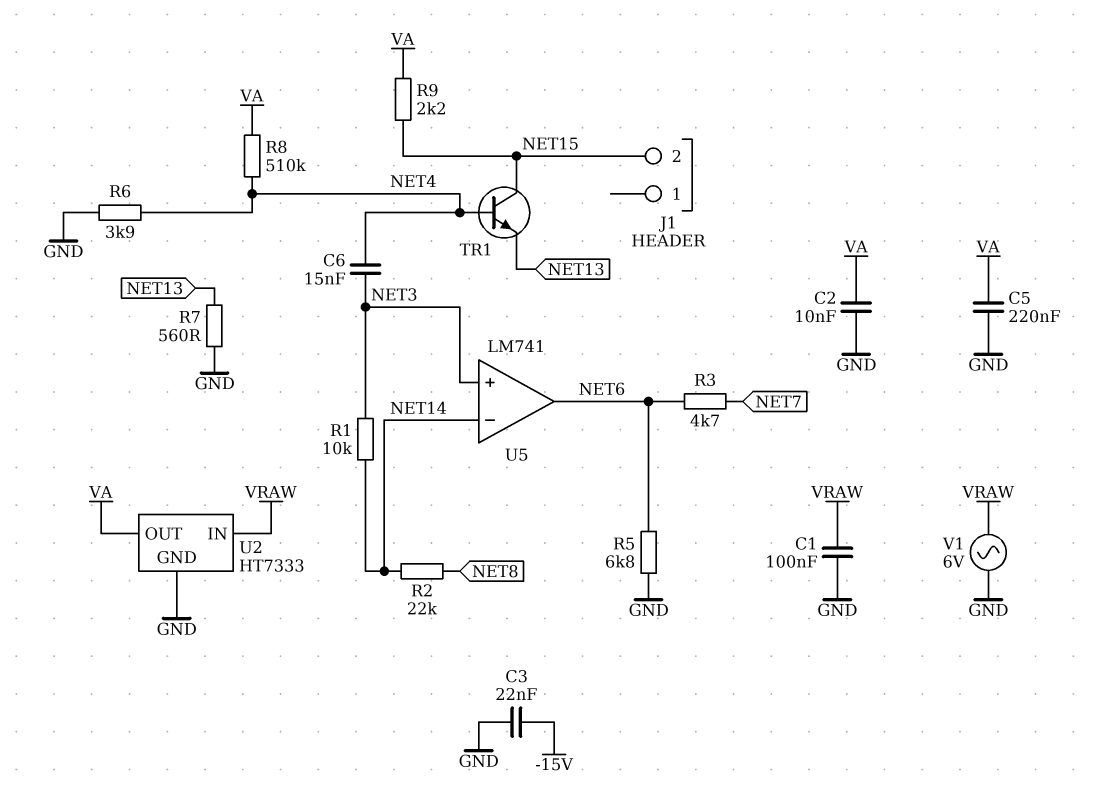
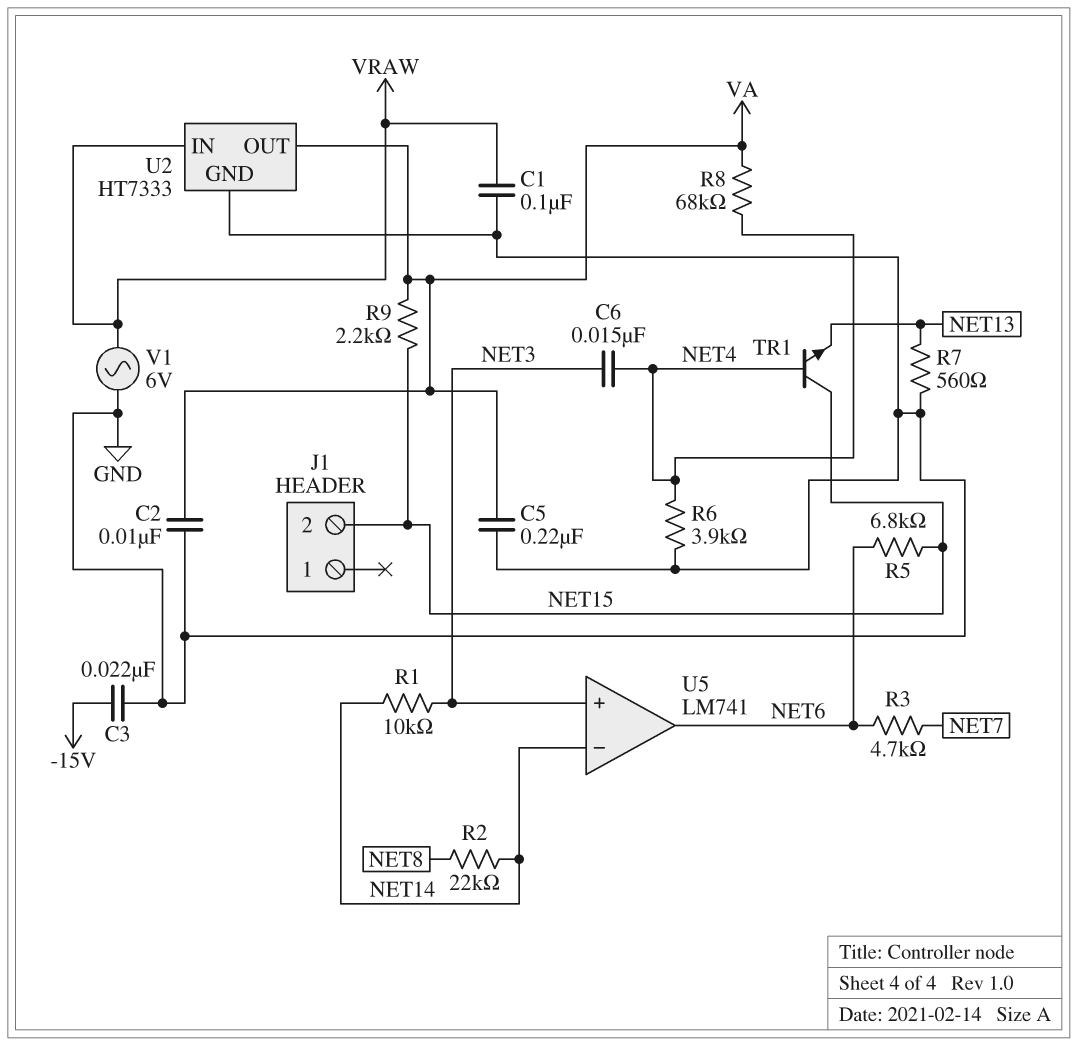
R5: 6.8k (GND, NET6) -> 6.8k (NET6, NET15)
R8: 510k (NET4, VA) -> 68k (NET4, VA)

